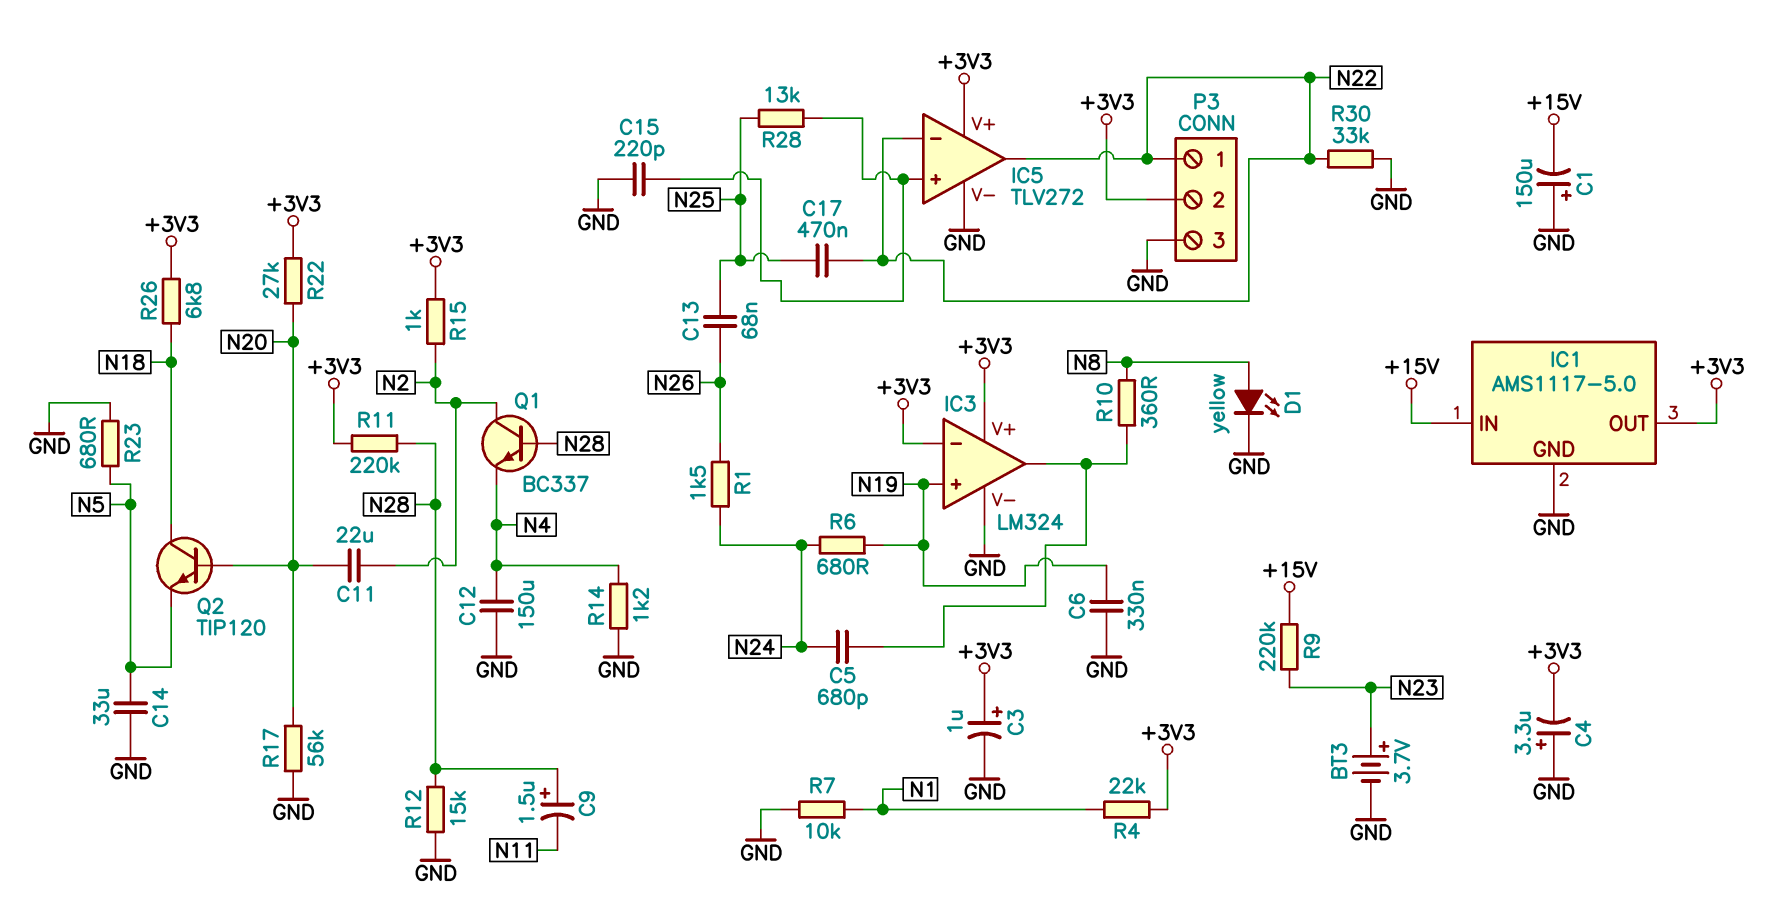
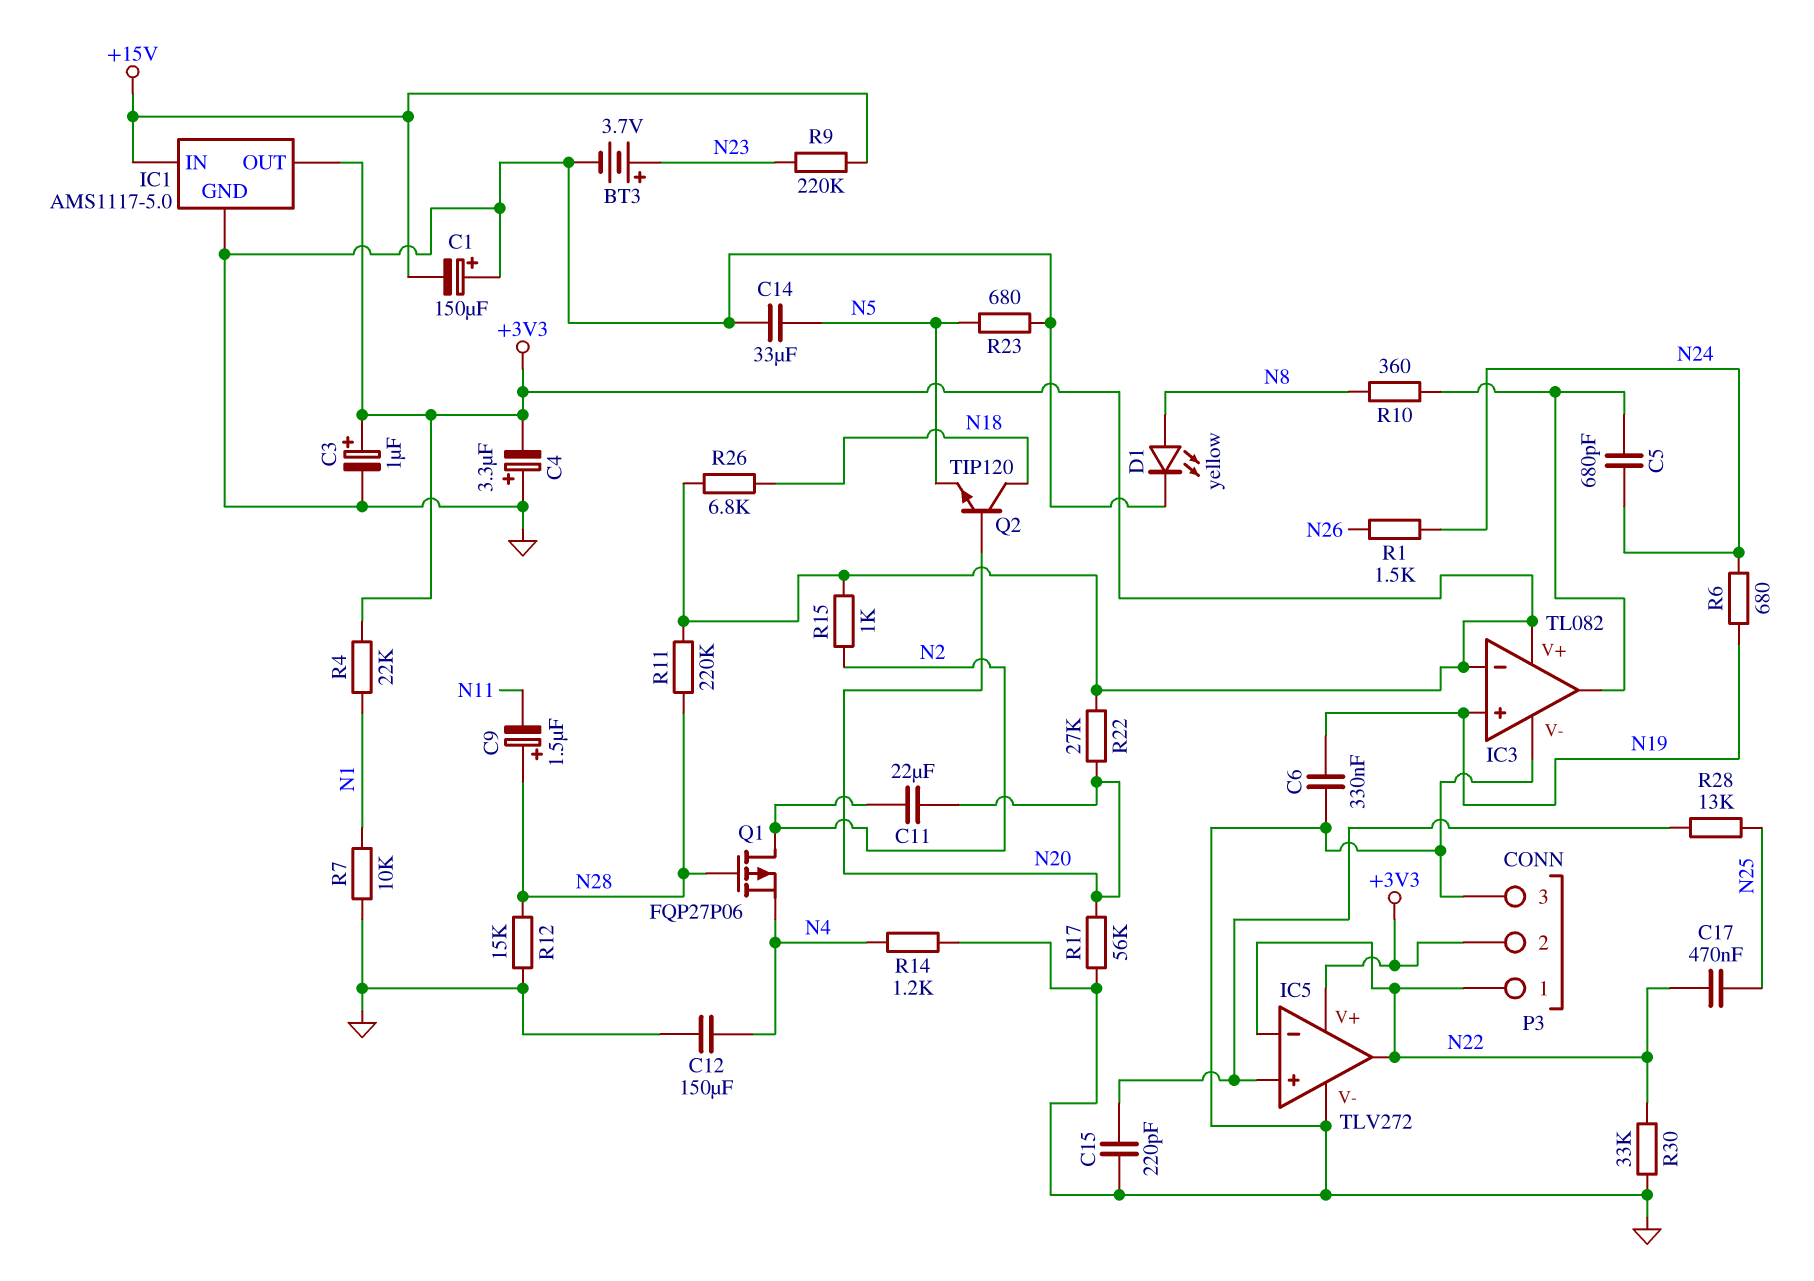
C13: 68nF (N25, N26) -> none
IC3: LM324 -> TL082
Q1: NPN BC337 (B N28, C N2, E N4) -> PMOS FQP27P06 (G N28, D N2, S N4)

